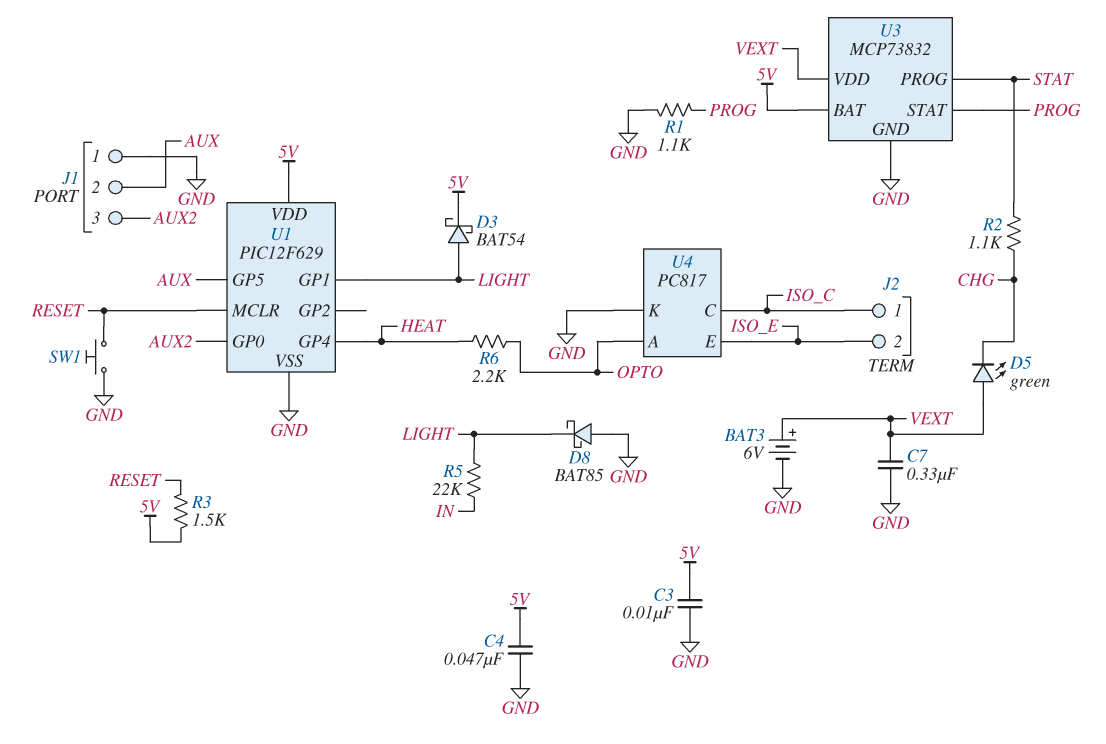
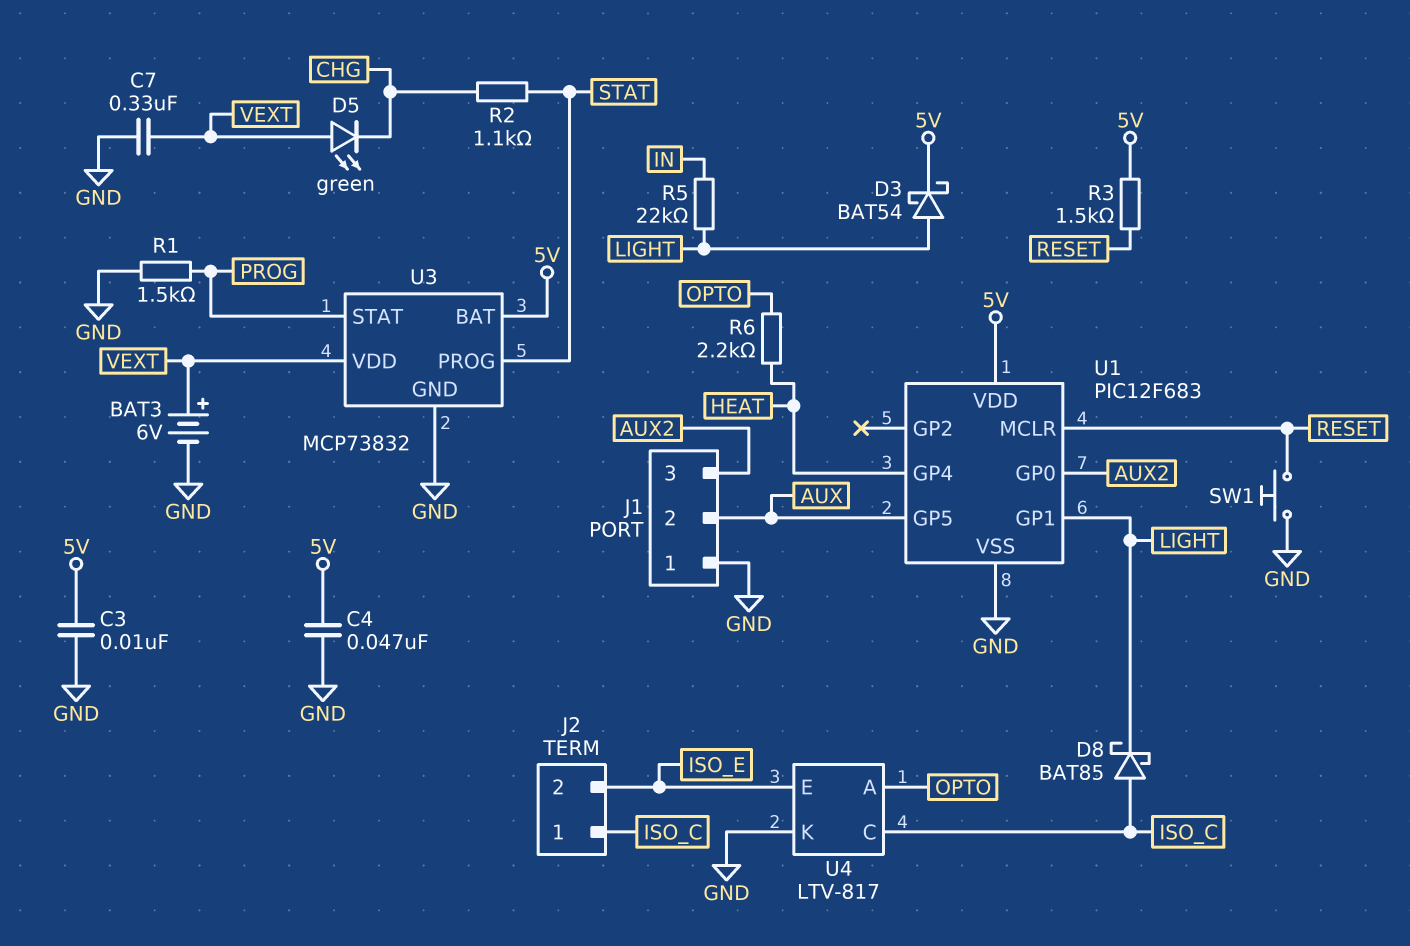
D8: schottky BAT85 (A GND, K LIGHT) -> schottky BAT85 (A ISO_C, K LIGHT)
R1: 1.1k (GND, PROG) -> 1.5k (GND, PROG)
U1: PIC12F629 -> PIC12F683
U4: PC817 -> LTV-817

